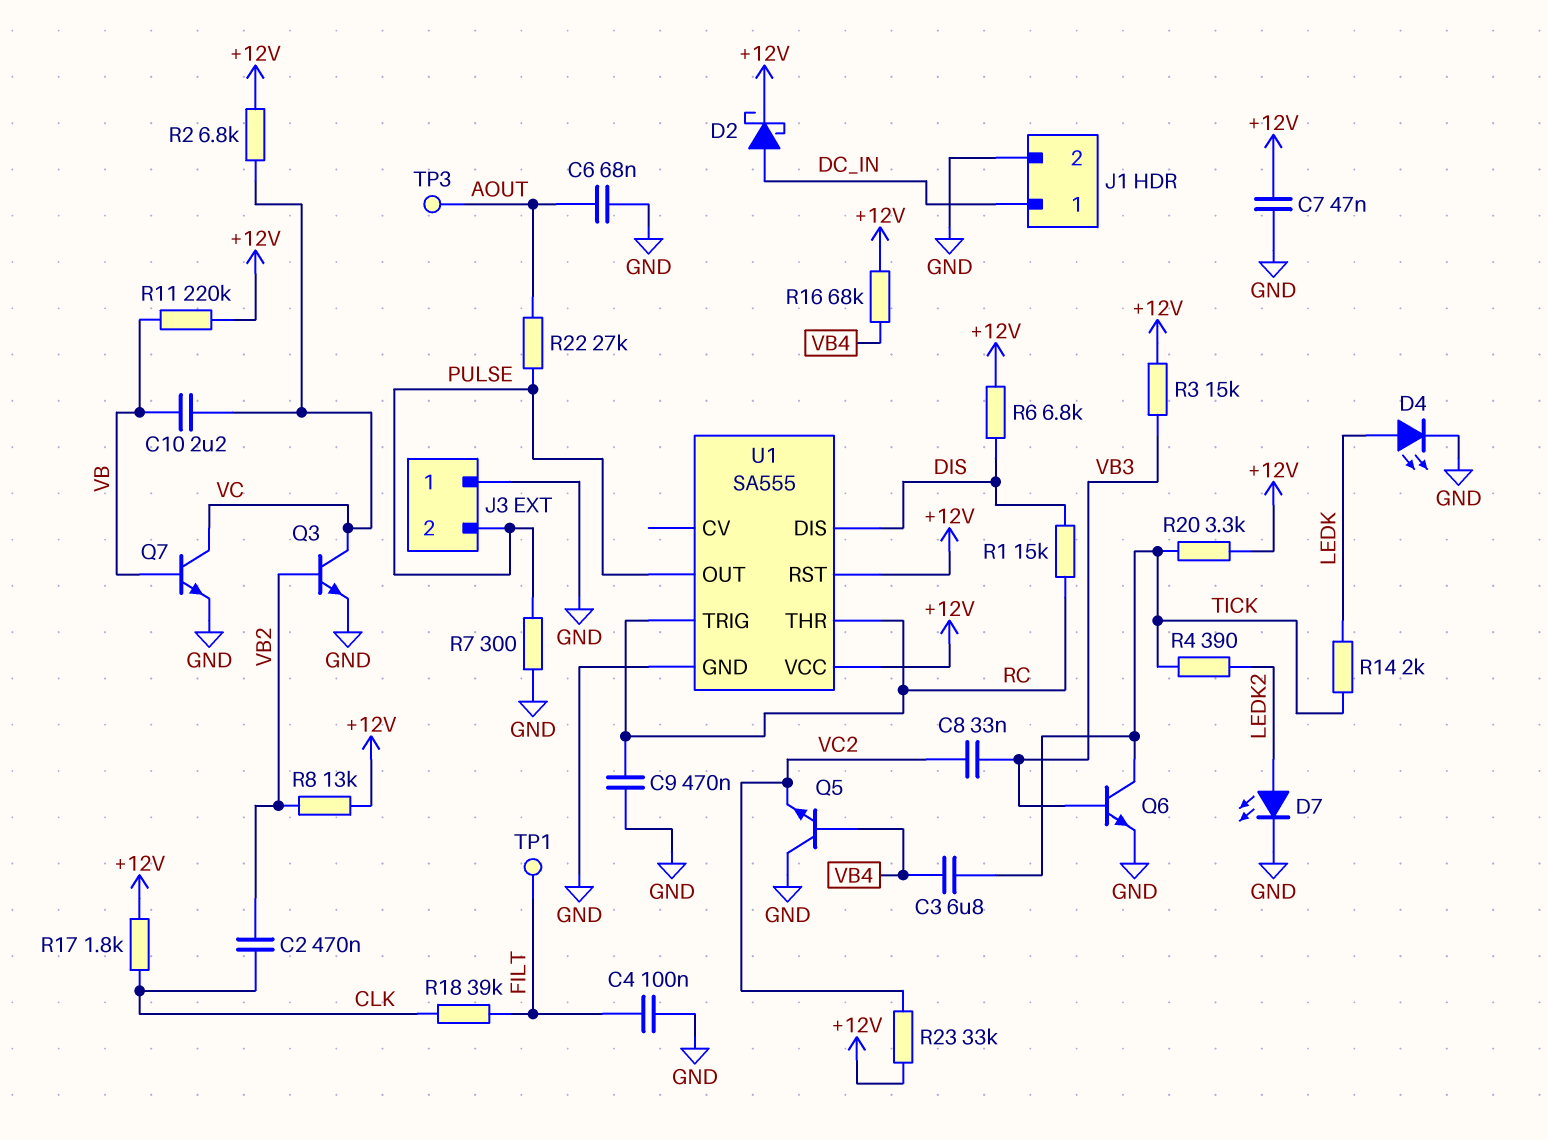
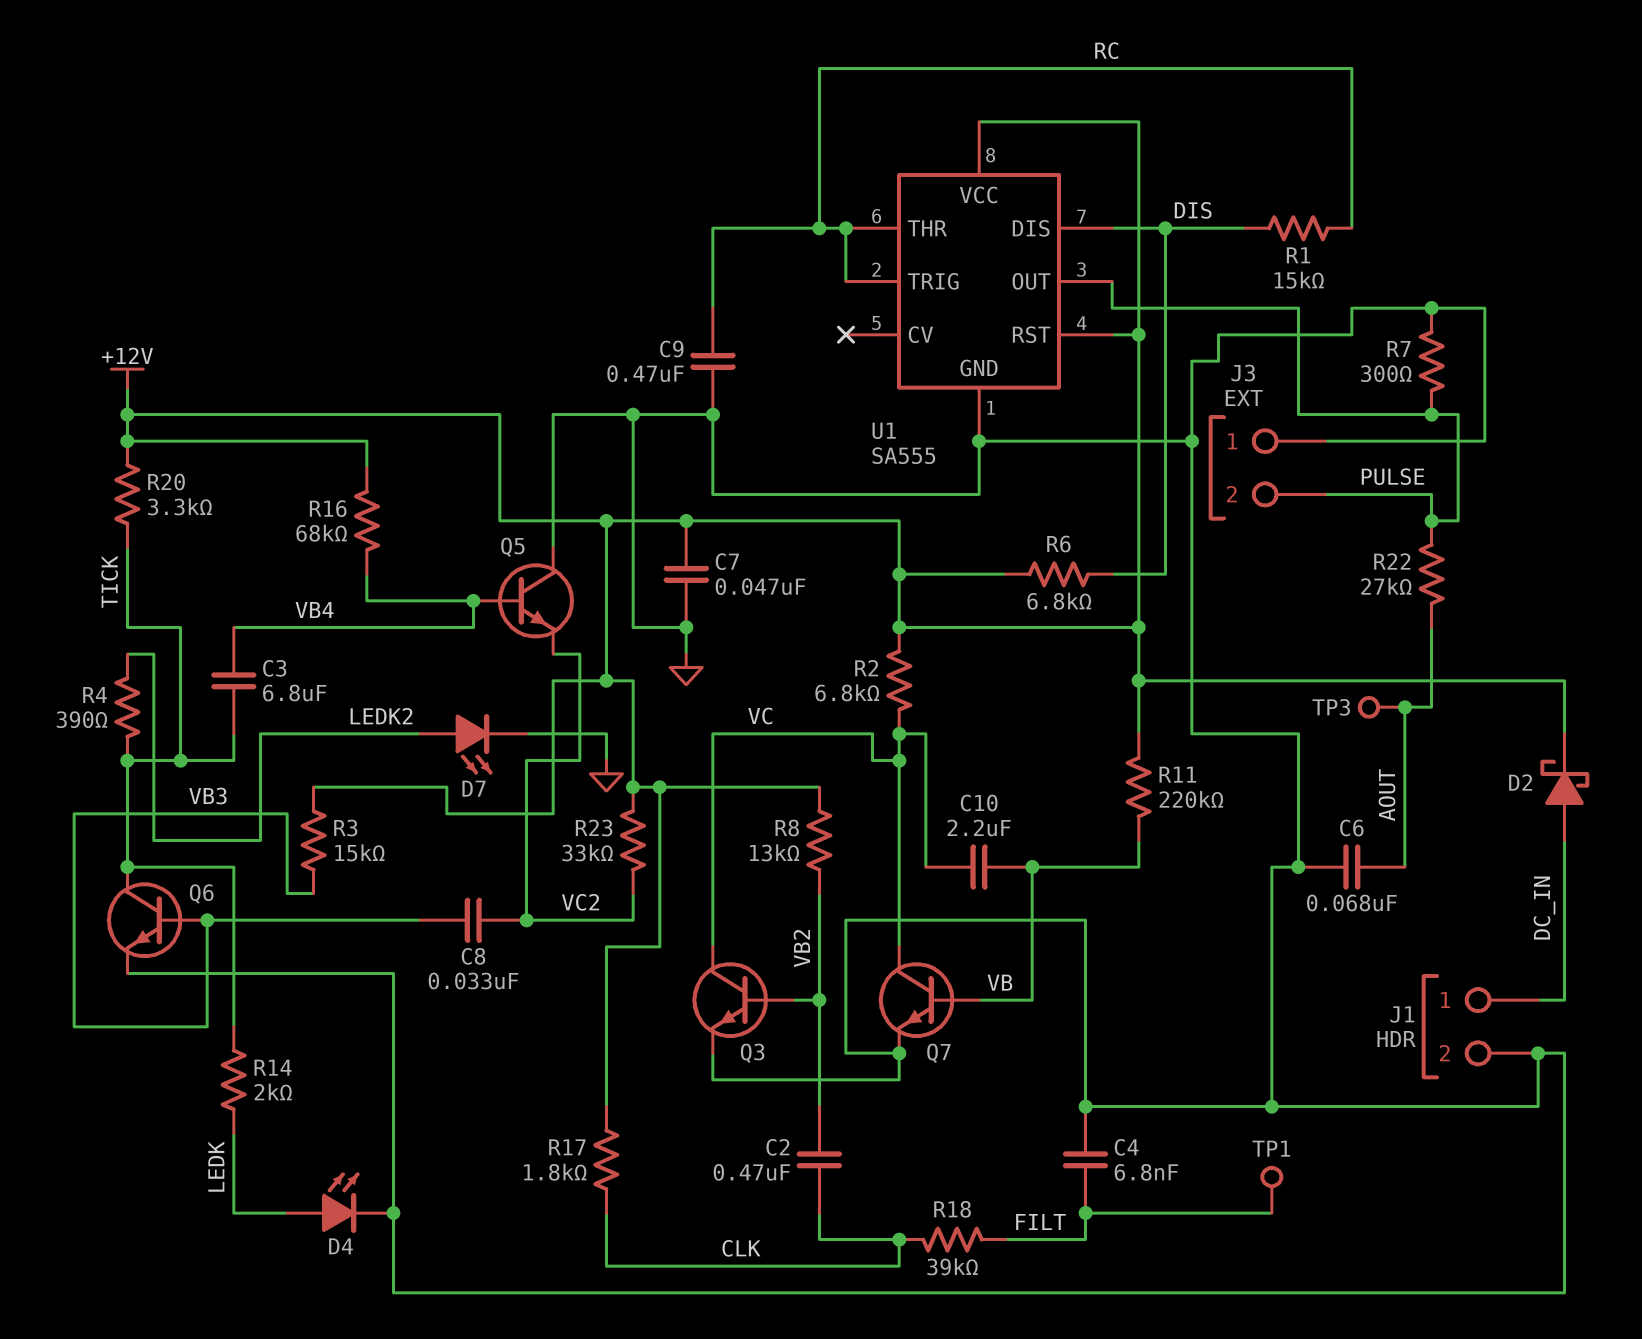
C4: 100nF (FILT, GND) -> 6.8nF (FILT, GND)

